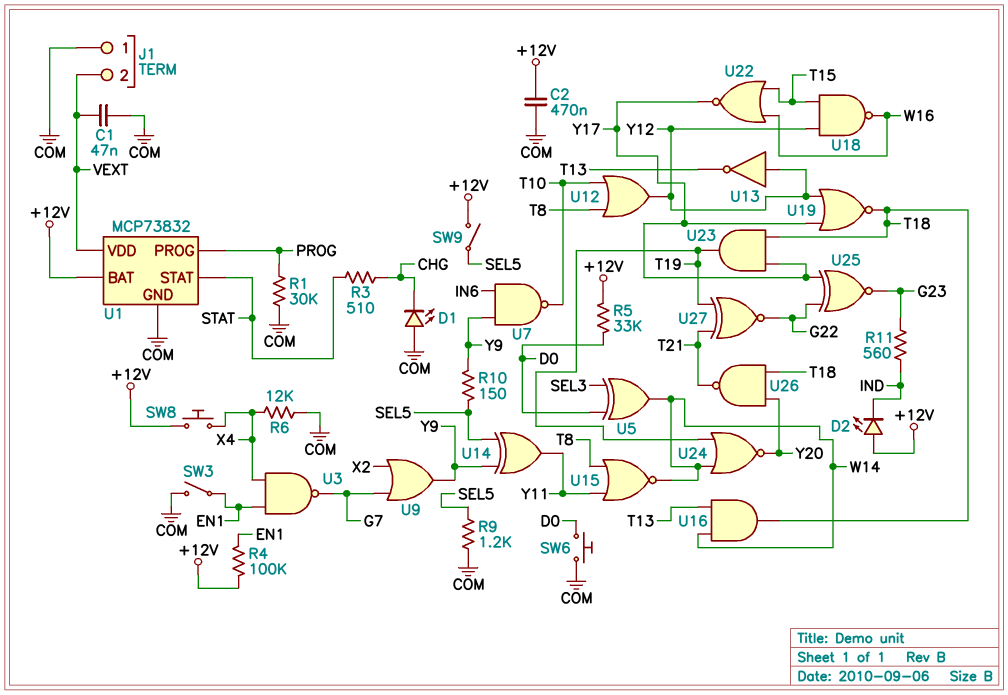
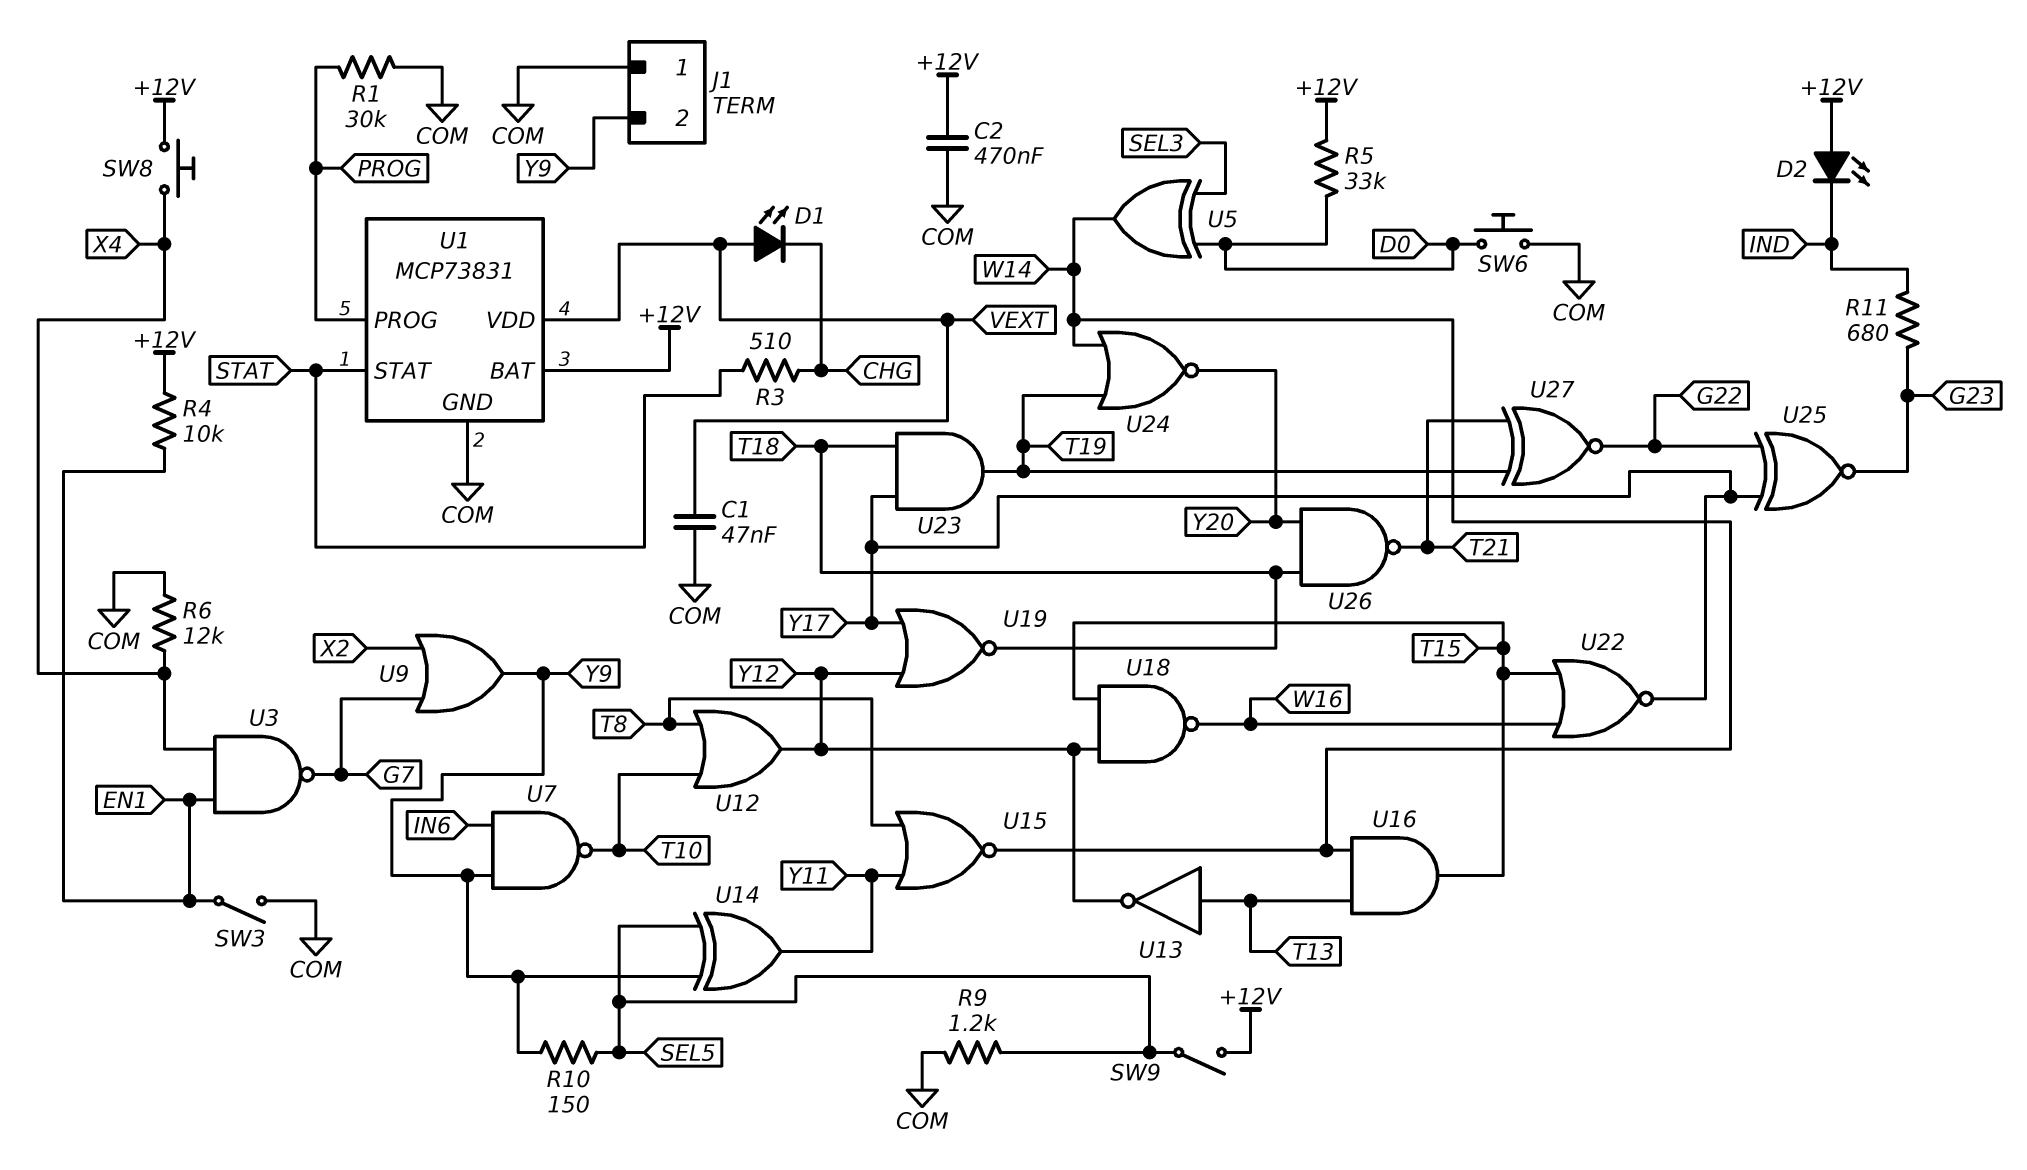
D1: LED (A COM, K CHG) -> LED (A VEXT, K CHG)
J1 pin 2: VEXT -> Y9
R4: 100k (+12V, EN1) -> 10k (+12V, EN1)
R11: 560 (G23, IND) -> 680 (G23, IND)
U1: MCP73832 -> MCP73831
U13: NOT (in Y12, out T13) -> NOT (in T13, out Y12)
U16: AND (in T13, in W14, out T18) -> AND (in T13, in W14, out T15)

